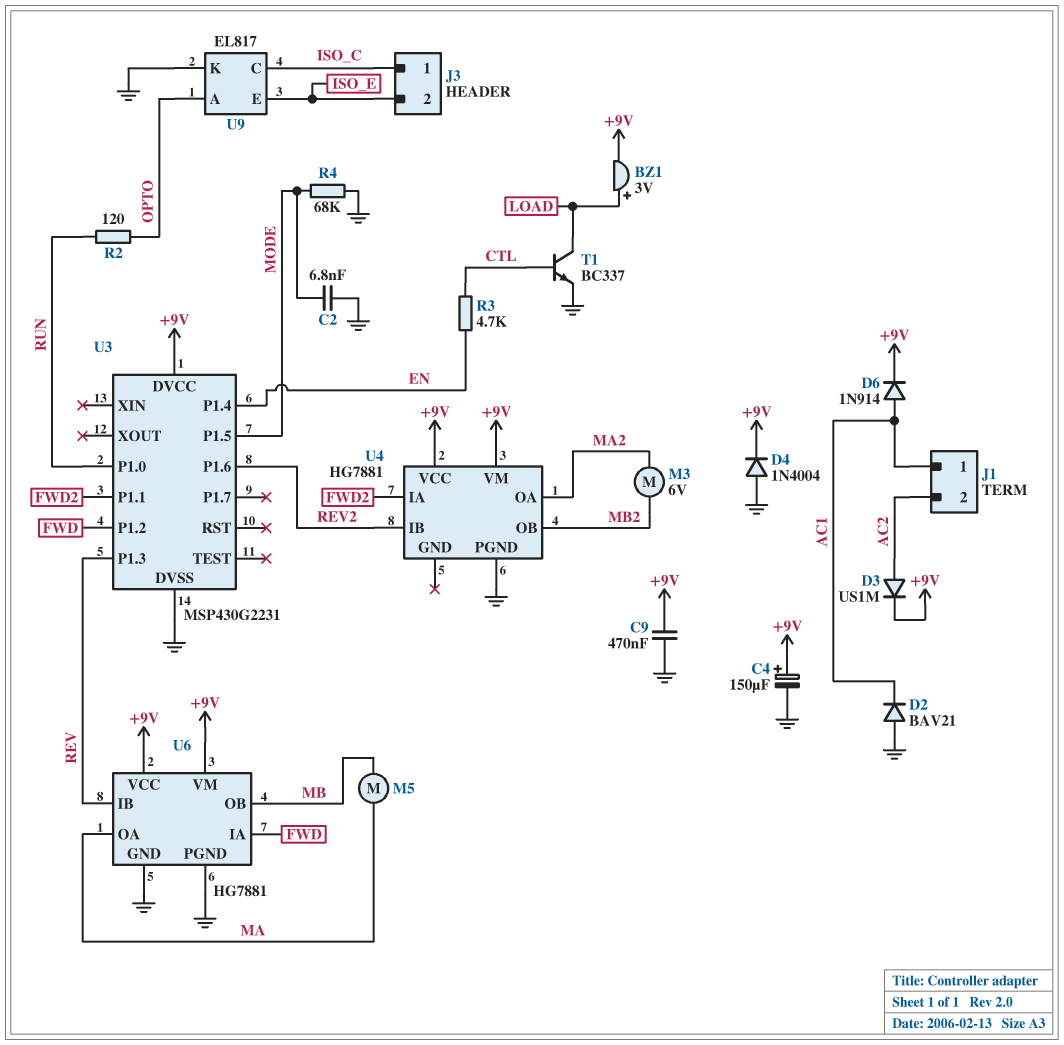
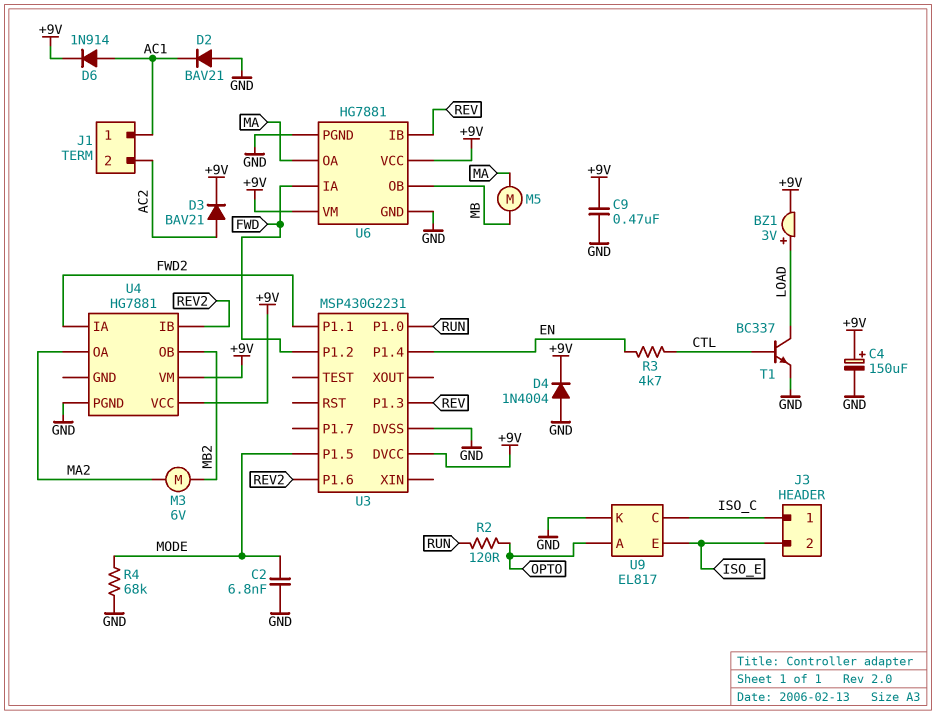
D3: diode US1M (A AC2, K +9V) -> diode BAV21 (A AC2, K +9V)

